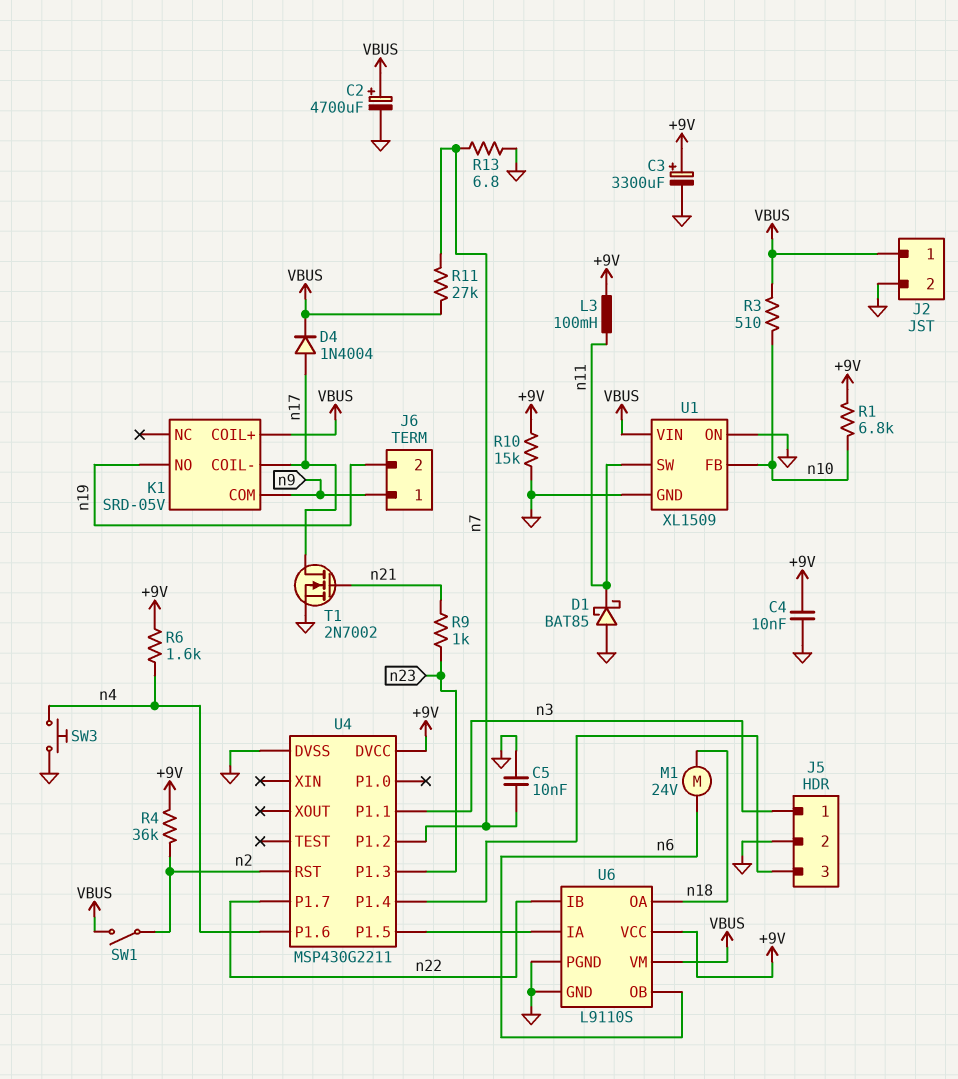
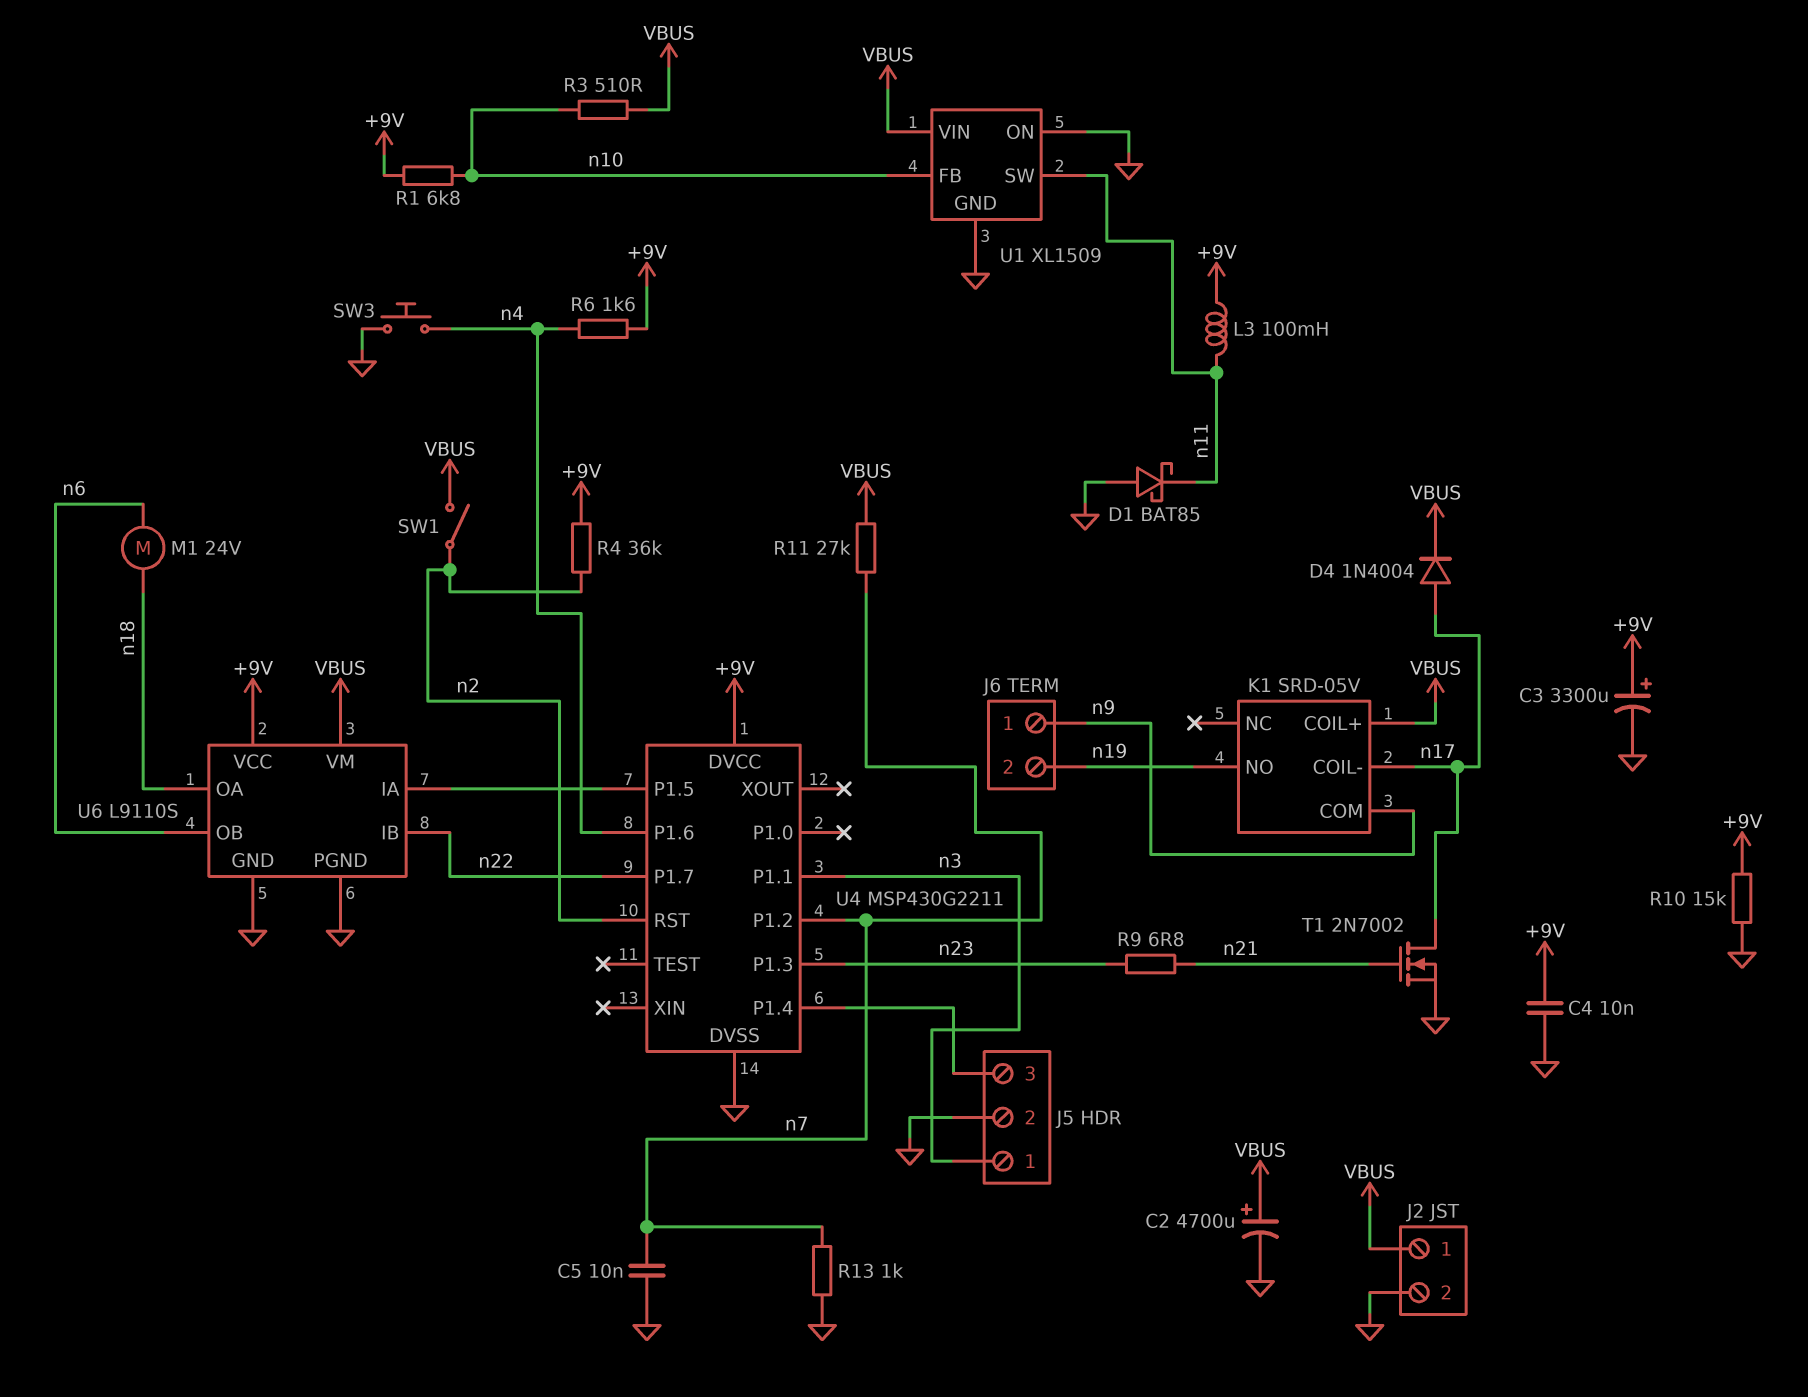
R9: 1k (n21, n23) -> 6.8 (n21, n23)
R13: 6.8 (GND, n7) -> 1k (GND, n7)

